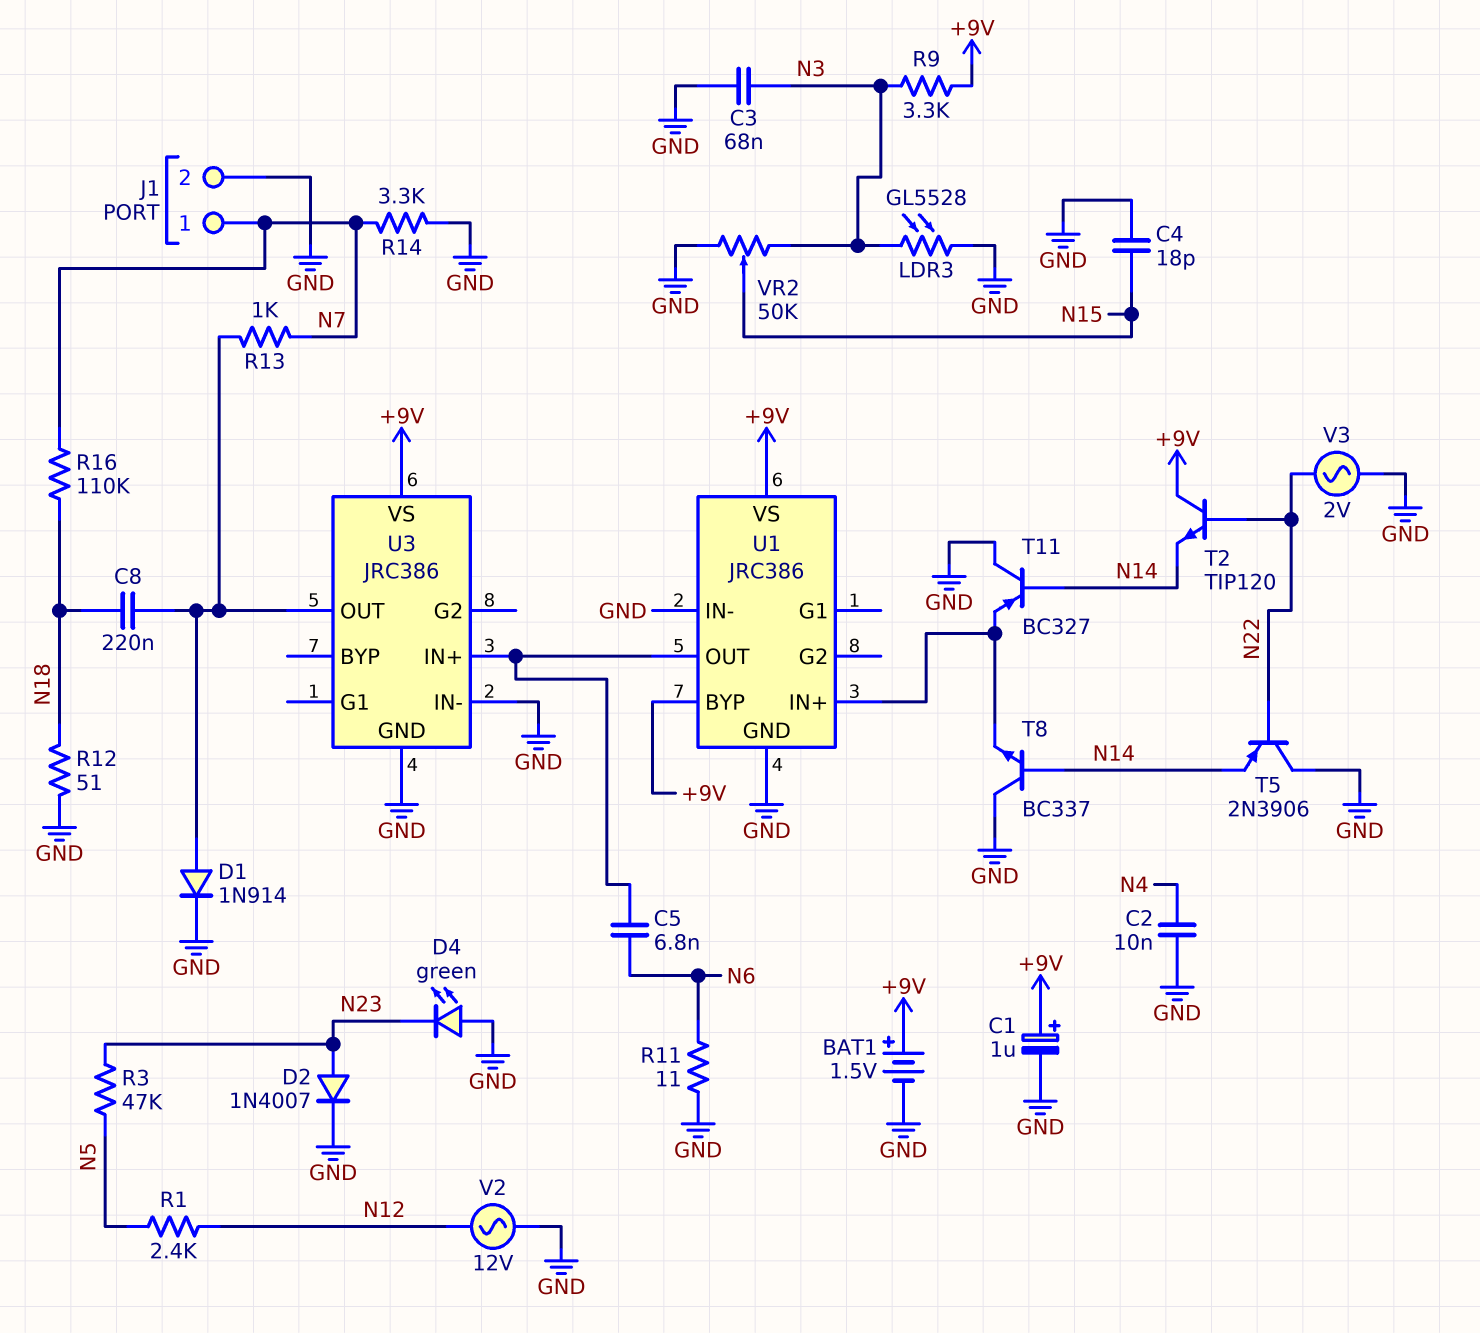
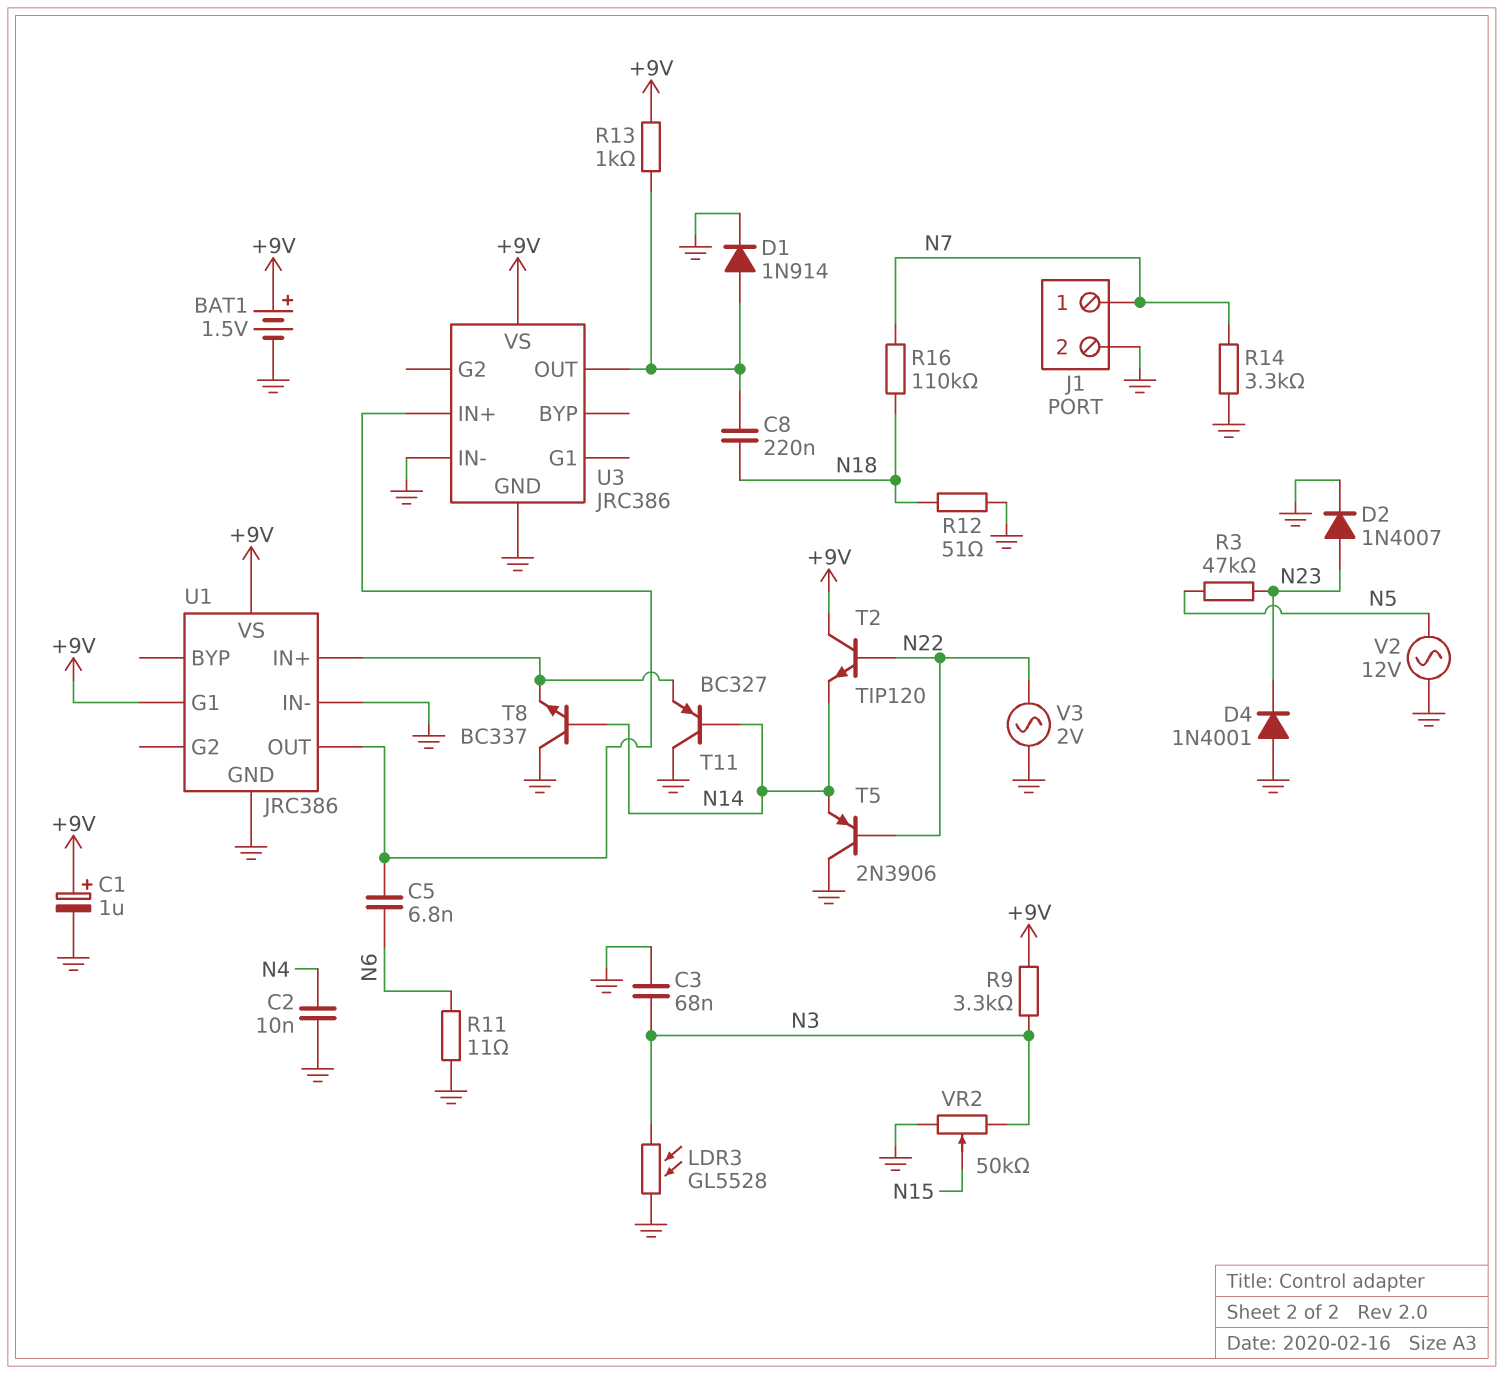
C4: 18pF (GND, N15) -> none
D4: LED green (A GND, K N23) -> diode 1N4001 (A GND, K N23)
R1: 2.4k (N5, N12) -> none
R13: 1k (N7, U3/OUT) -> 1k (+9V, U3/OUT)
U1 pin BYP: +9V -> none
U1 pin G1: none -> +9V
V2: AC 12V (GND, N12) -> AC 12V (GND, N5)

